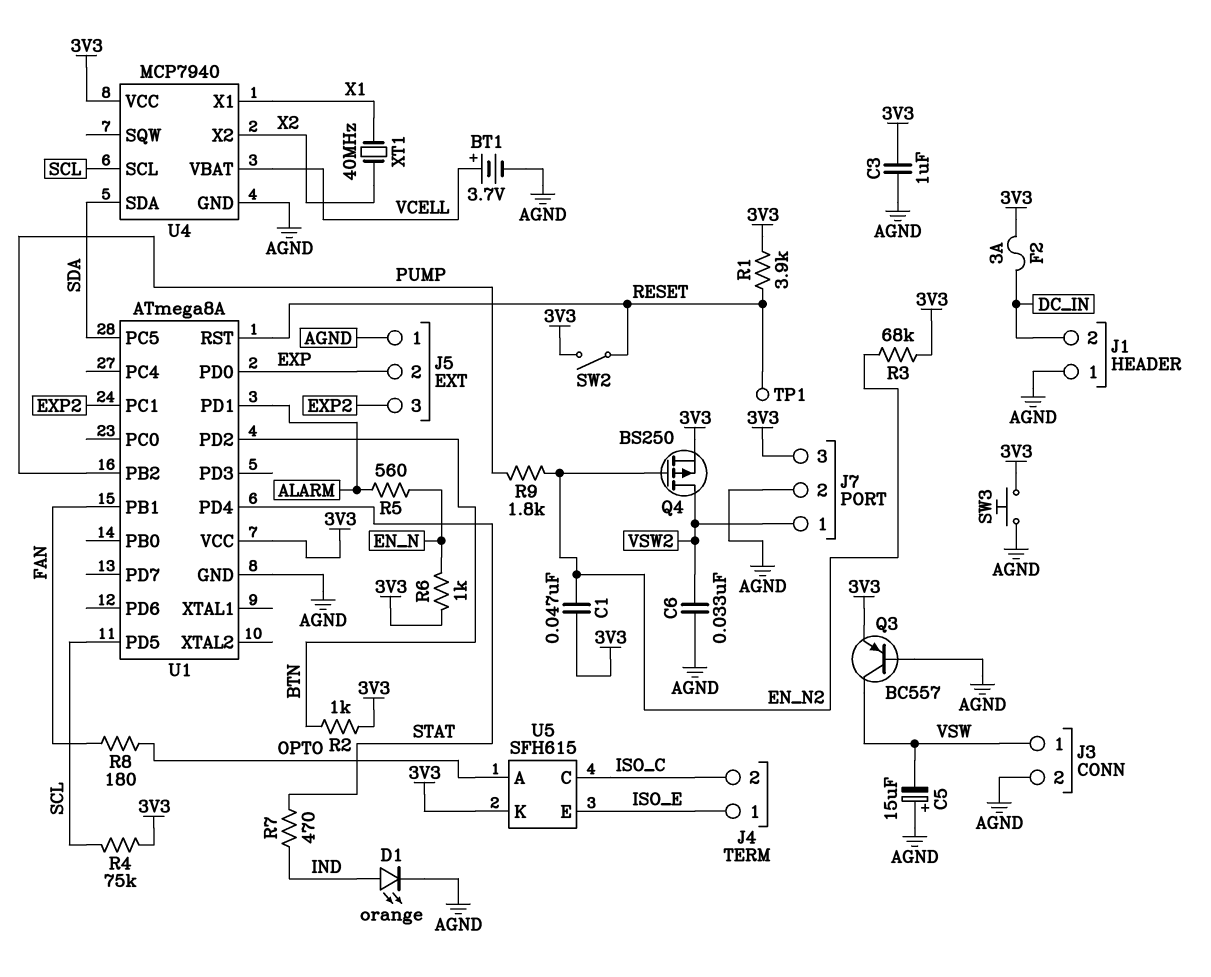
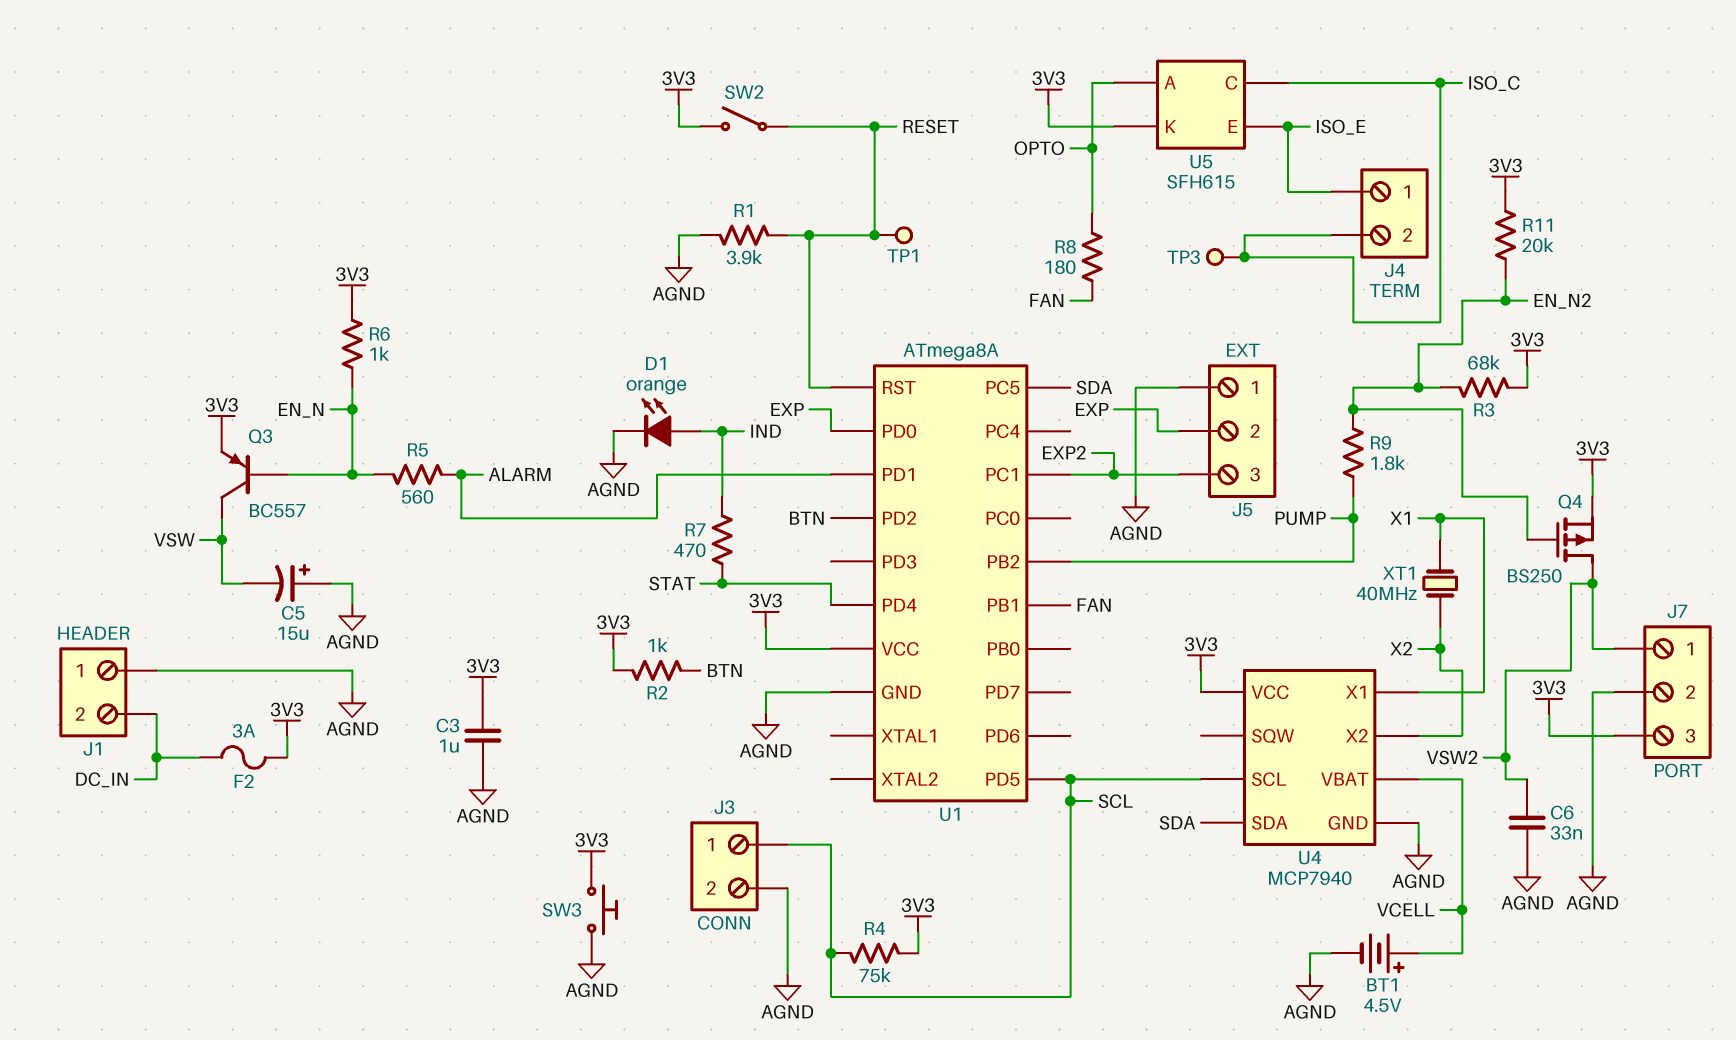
BT1: 3.7V (plus VCELL, minus AGND) -> 4.5V (plus VCELL, minus AGND)
C1: 47nF (3V3, EN_N2) -> none
J3 pin 1: VSW -> SCL
Q3: PNP BC557 (B AGND, C VSW, E 3V3) -> PNP BC557 (B EN_N, C VSW, E 3V3)
R1: 3.9k (3V3, RESET) -> 3.9k (AGND, RESET)
R11: none -> 20k (3V3, EN_N2)
TP3: none -> test point (ISO_C)

